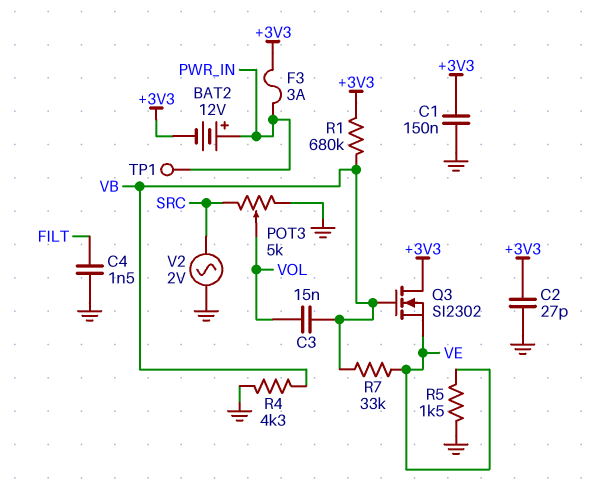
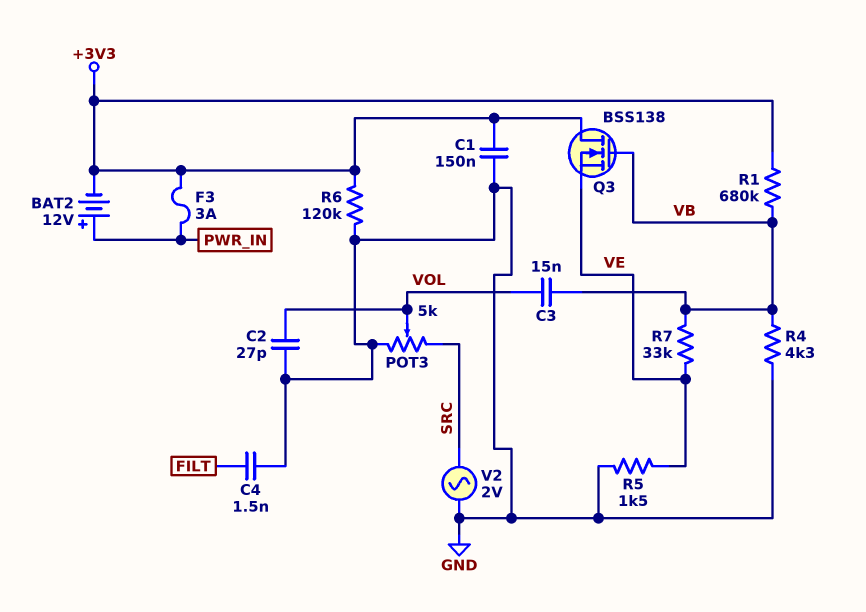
C2: 27pF (+3V3, GND) -> 27pF (GND, VOL)
Q3: NMOS SI2302 (G VB, D +3V3, S VE) -> NMOS BSS138 (G VB, D +3V3, S VE)
R6: none -> 120k (+3V3, GND)
TP1: test point (PWR_IN) -> none

